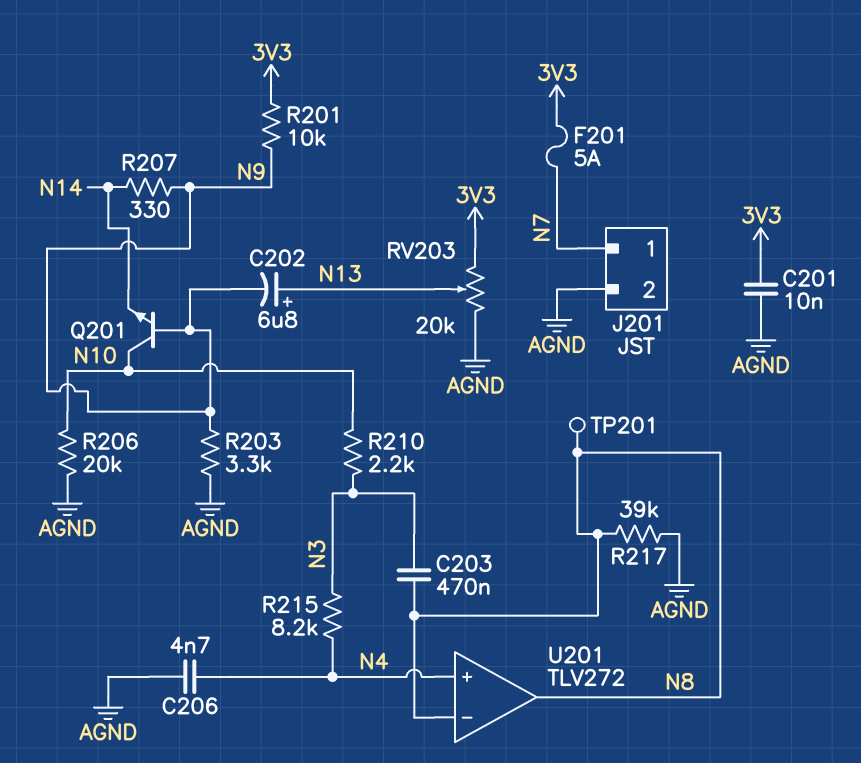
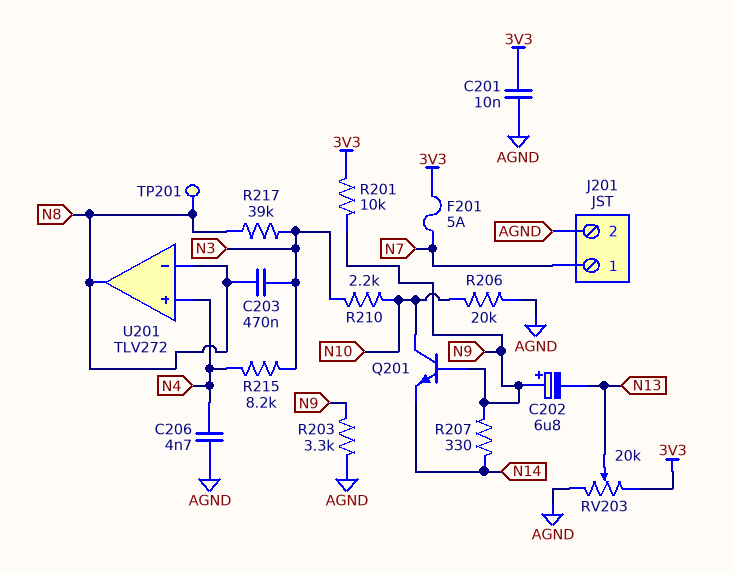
C202: 6.8uF (plus N13, minus N9) -> 6.8uF (plus N9, minus N13)
R217: 39k (AGND, N8) -> 39k (N3, N8)

